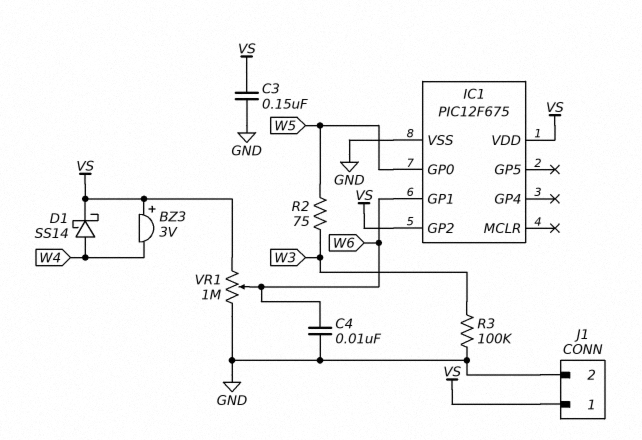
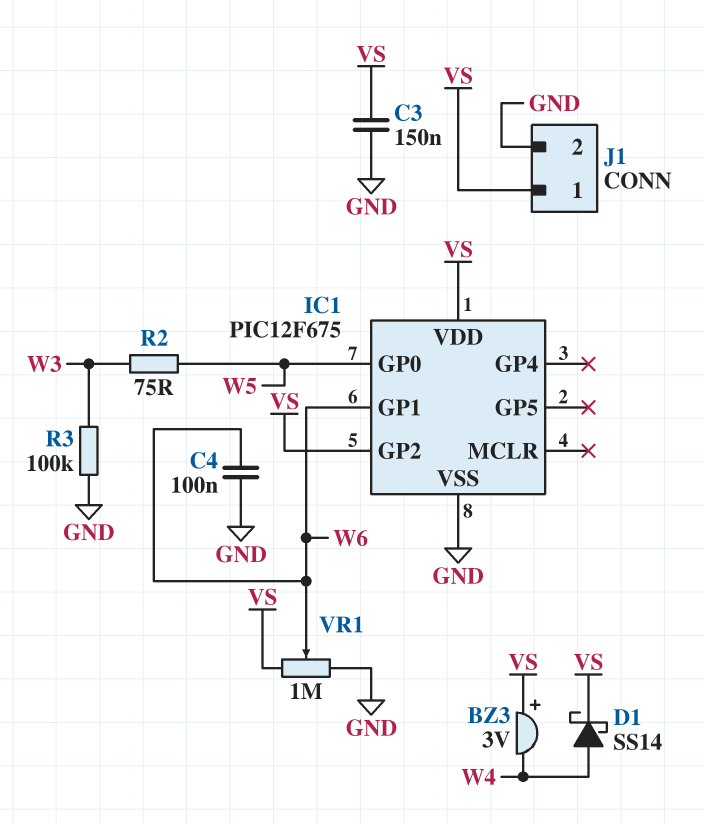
C4: 10nF (GND, W6) -> 100nF (GND, W6)

